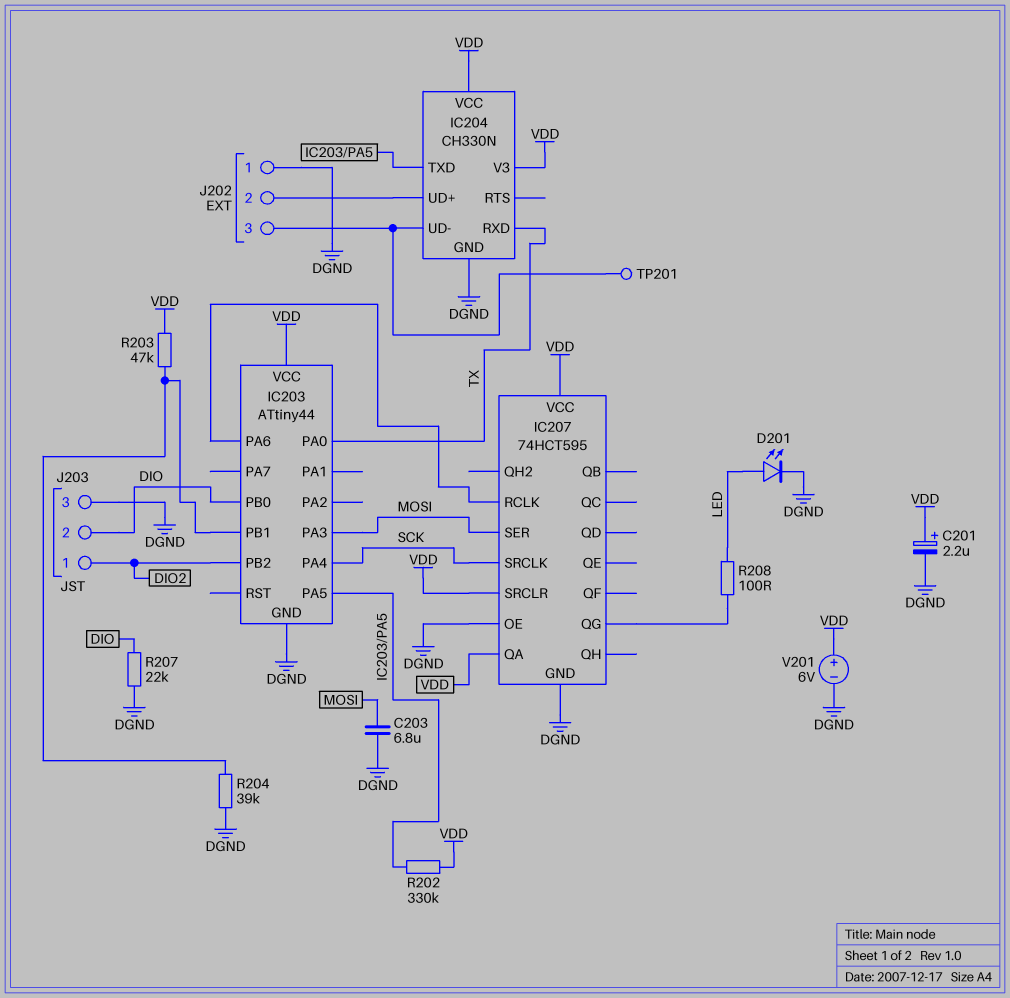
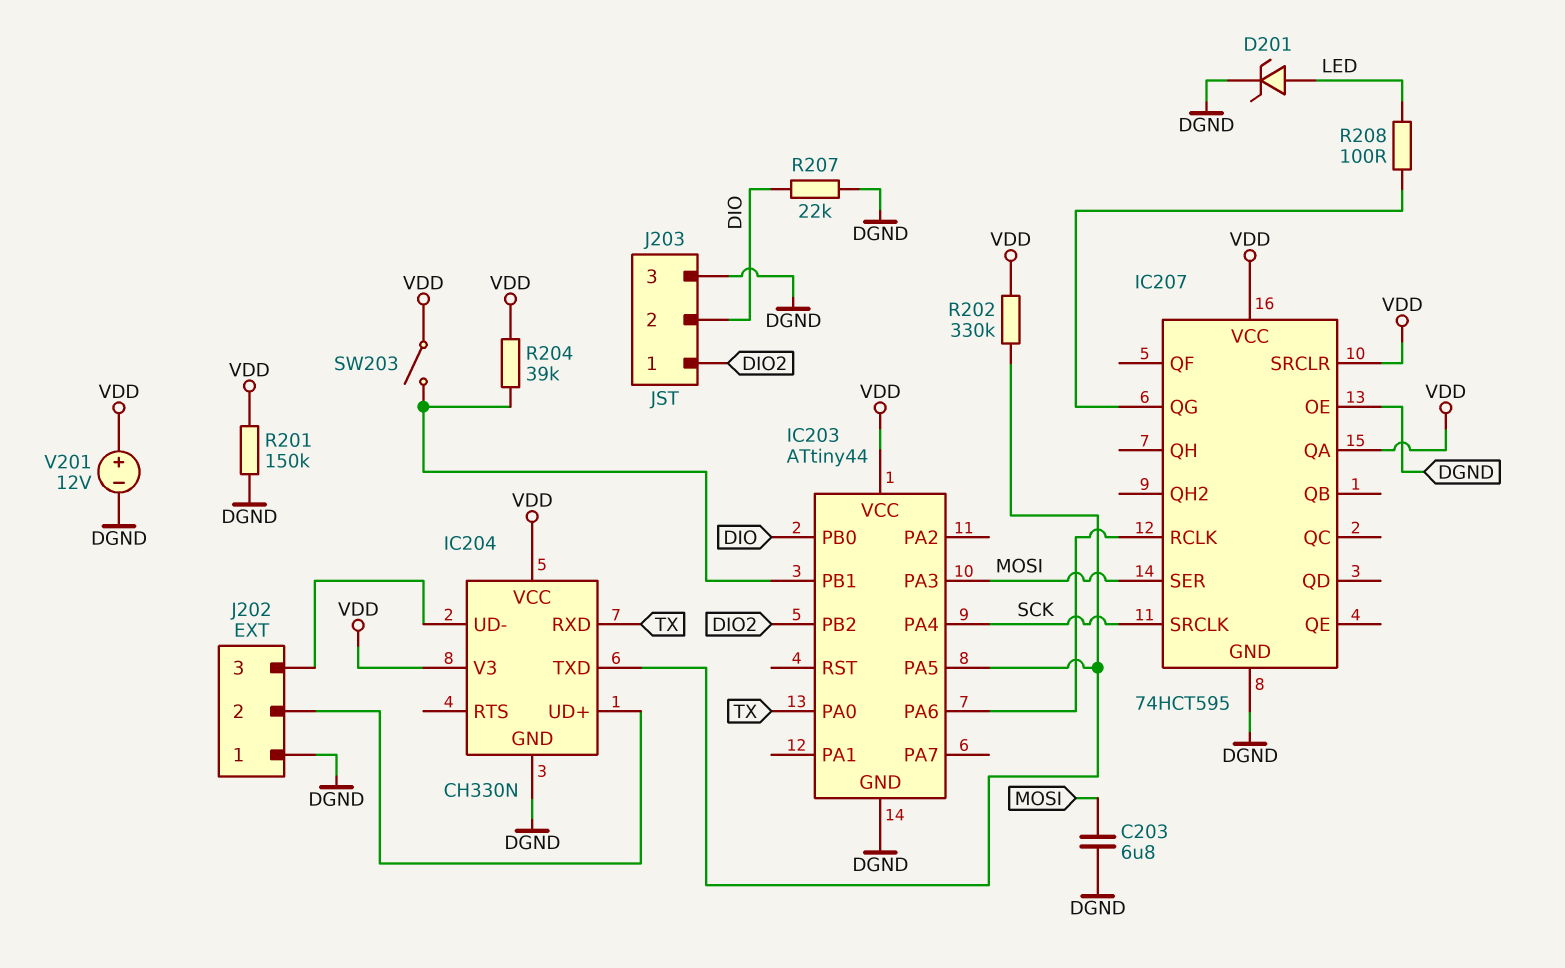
C201: 2.2uF (plus VDD, minus DGND) -> none
D201: LED (A LED, K DGND) -> zener (A LED, K DGND)
R201: none -> 150k (DGND, VDD)
R203: 47k (IC203/PB1, VDD) -> none
R204: 39k (DGND, IC203/PB1) -> 39k (IC203/PB1, VDD)
SW203: none -> switch (IC203/PB1, VDD)
TP201: test point (IC204/UD-) -> none
V201: 6V (plus VDD, minus DGND) -> 12V (plus VDD, minus DGND)

